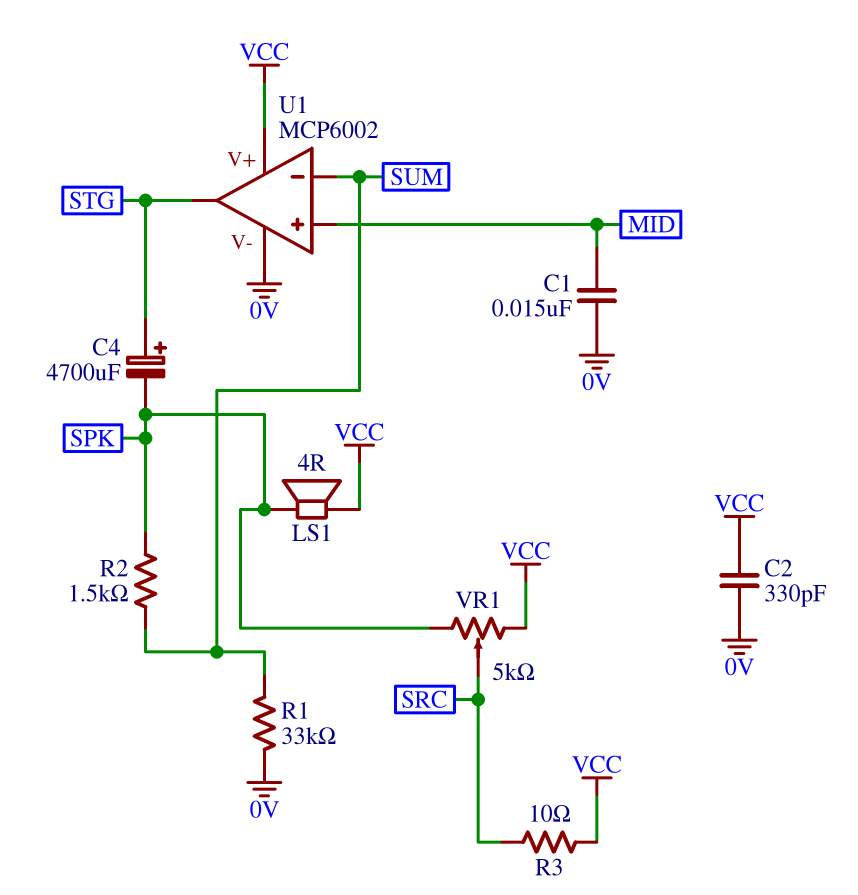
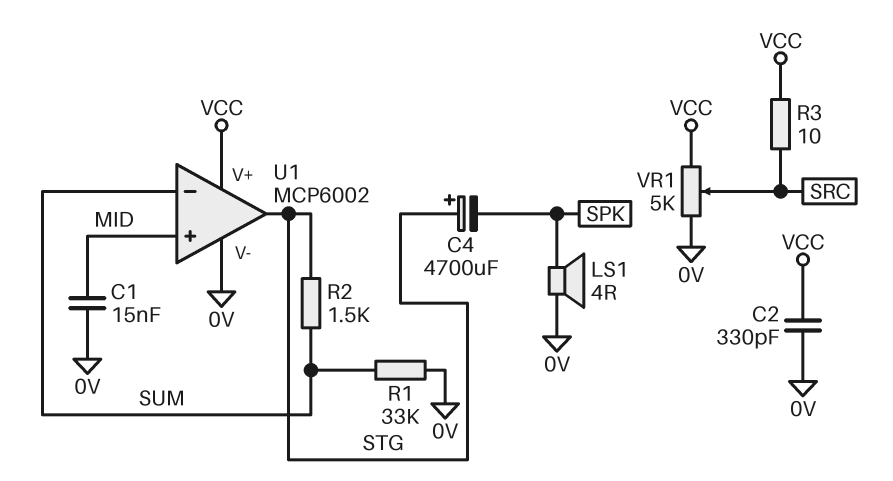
LS1: speaker 4R (SPK, VCC) -> speaker 4R (0V, SPK)
R2: 1.5k (SPK, SUM) -> 1.5k (STG, SUM)
VR1: 5k (SPK, VCC, wiper SRC) -> 5k (0V, VCC, wiper SRC)

